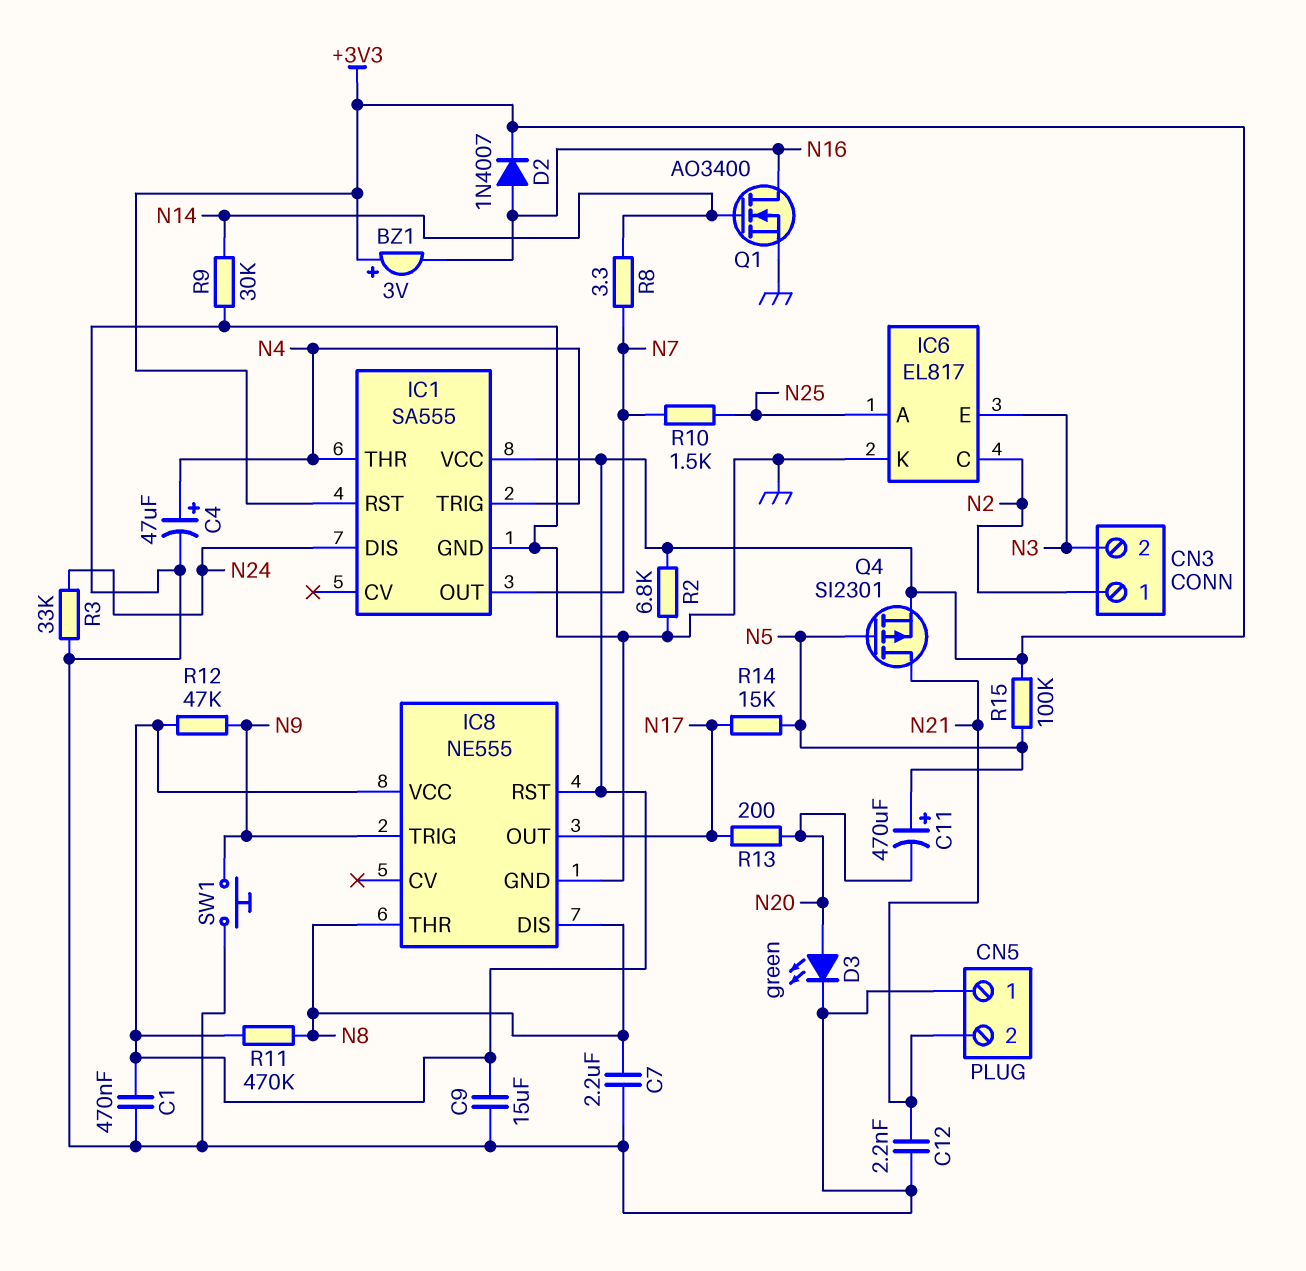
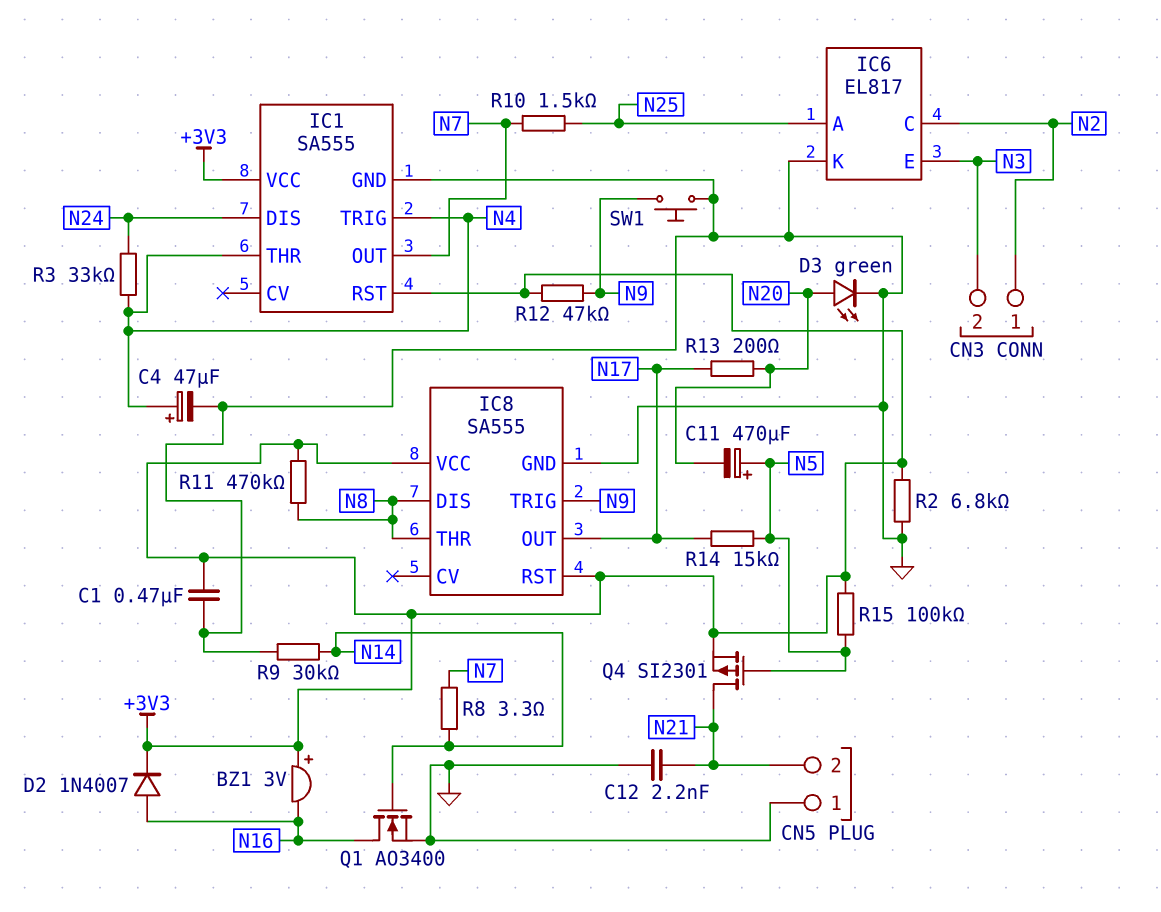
C7: 2.2uF (GND, N8) -> none
C9: 15uF (+3V3, GND) -> none
IC8: NE555 -> SA555
R3: 33k (GND, N24) -> 33k (N4, N24)

